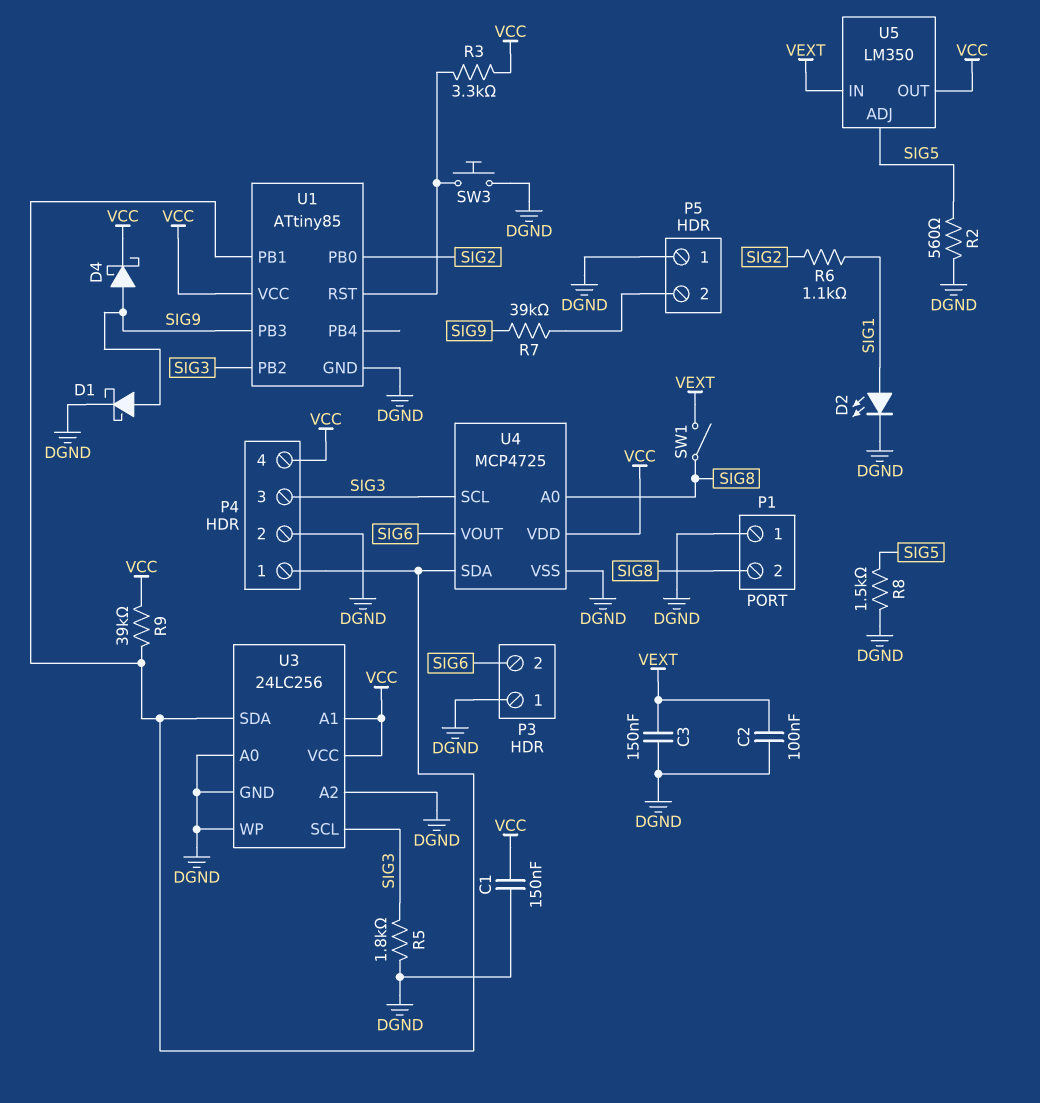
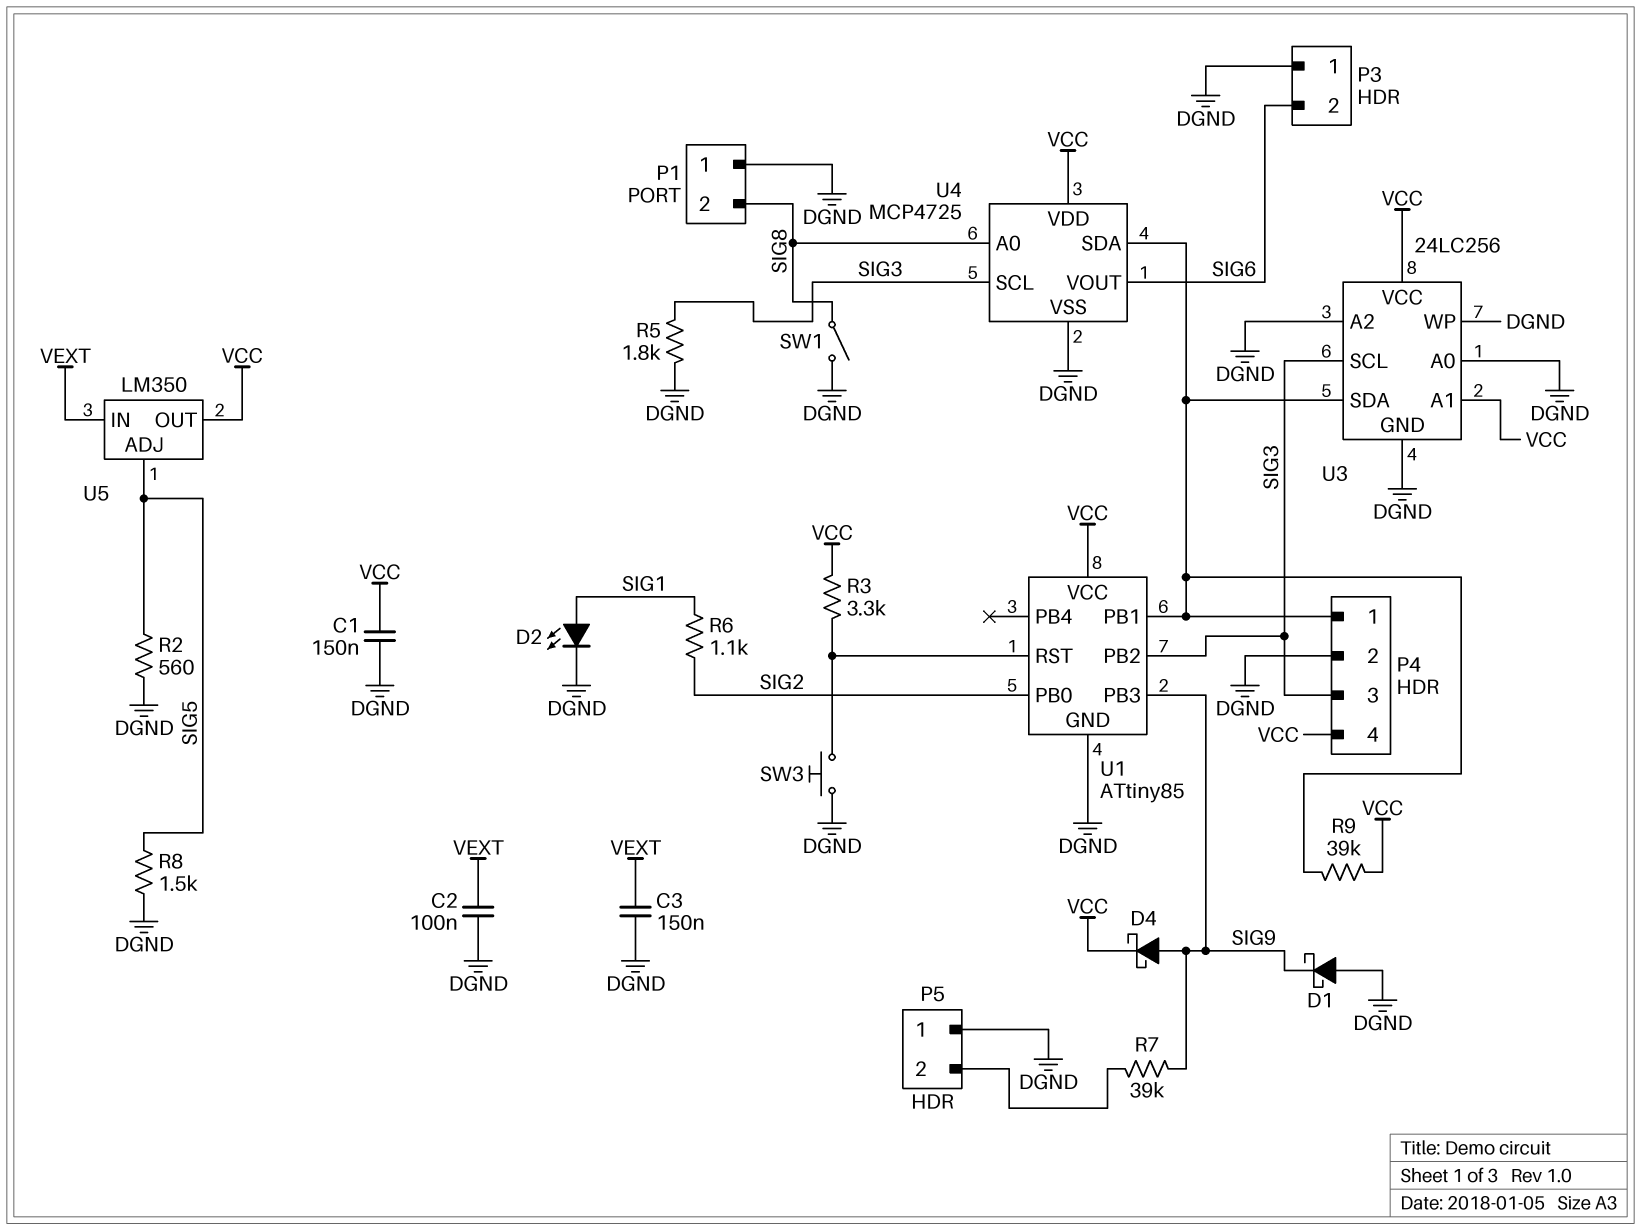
D1: schottky (A SIG9, K DGND) -> schottky (A DGND, K SIG9)
SW1: switch (SIG8, VEXT) -> switch (DGND, SIG8)

